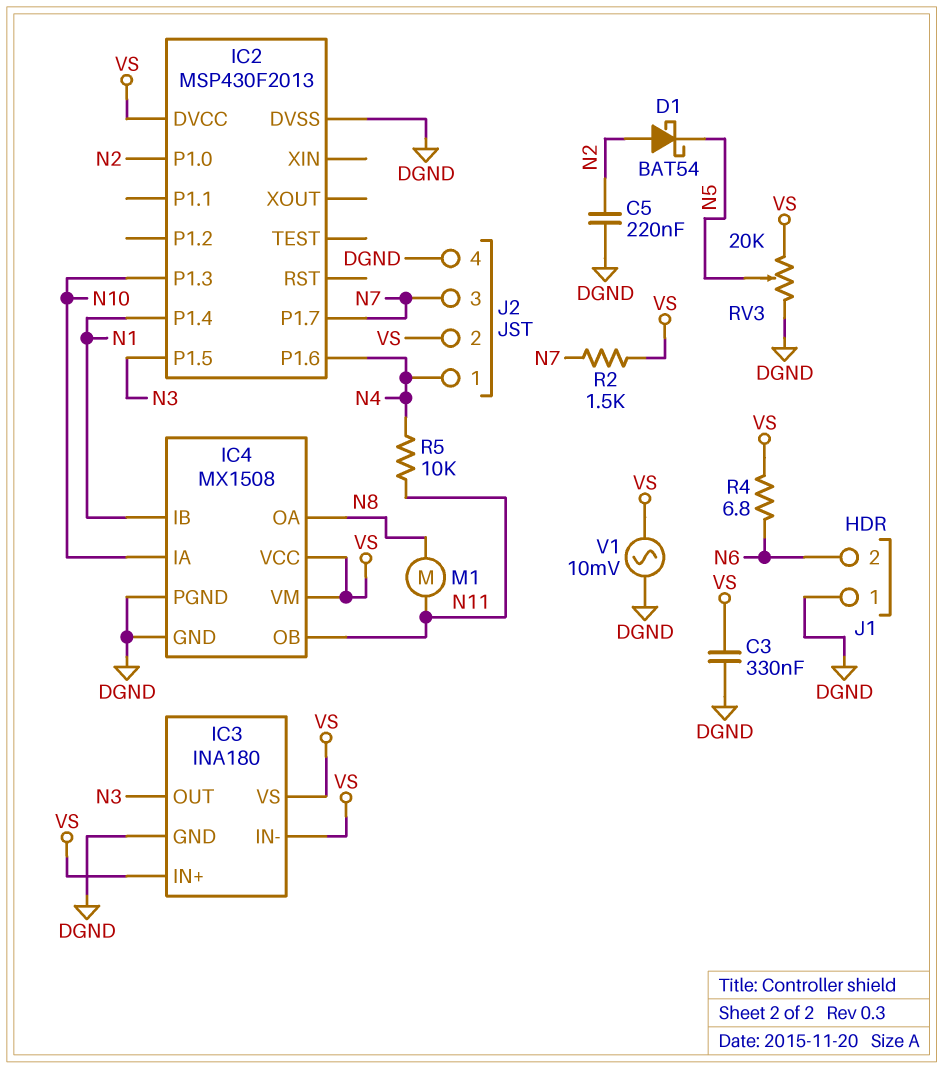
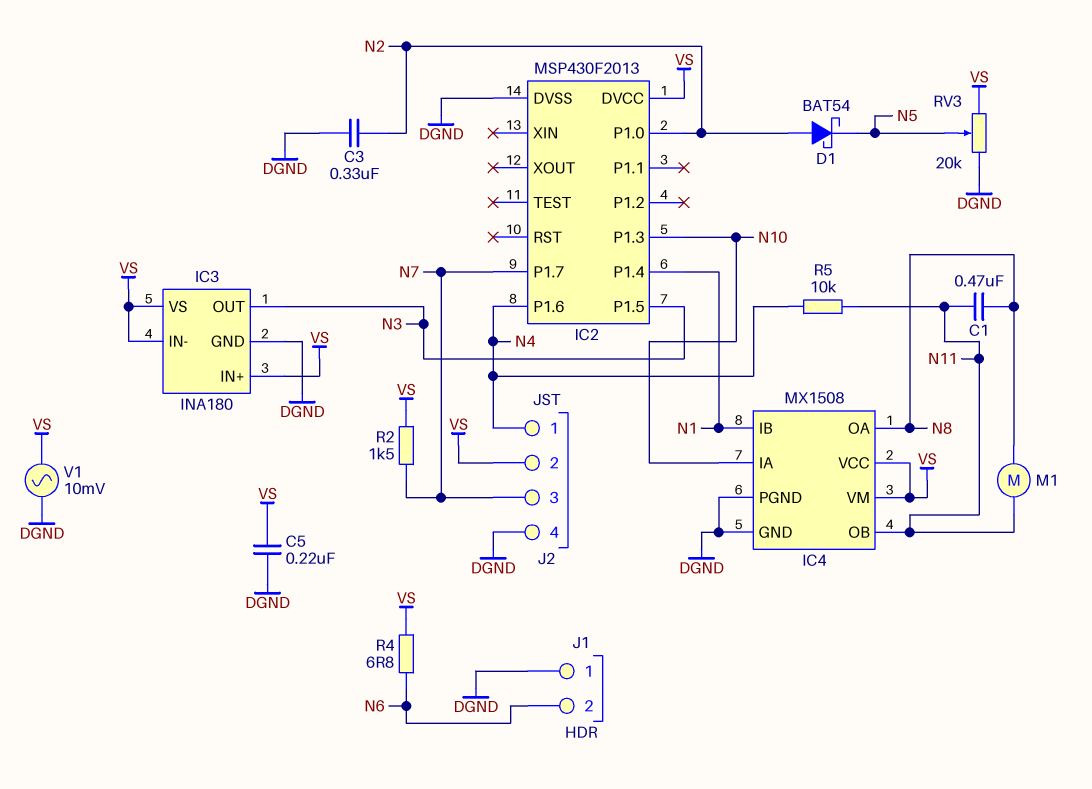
C1: none -> 470nF (N8, N11)
C3: 330nF (DGND, VS) -> 330nF (DGND, N2)
C5: 220nF (DGND, N2) -> 220nF (DGND, VS)

